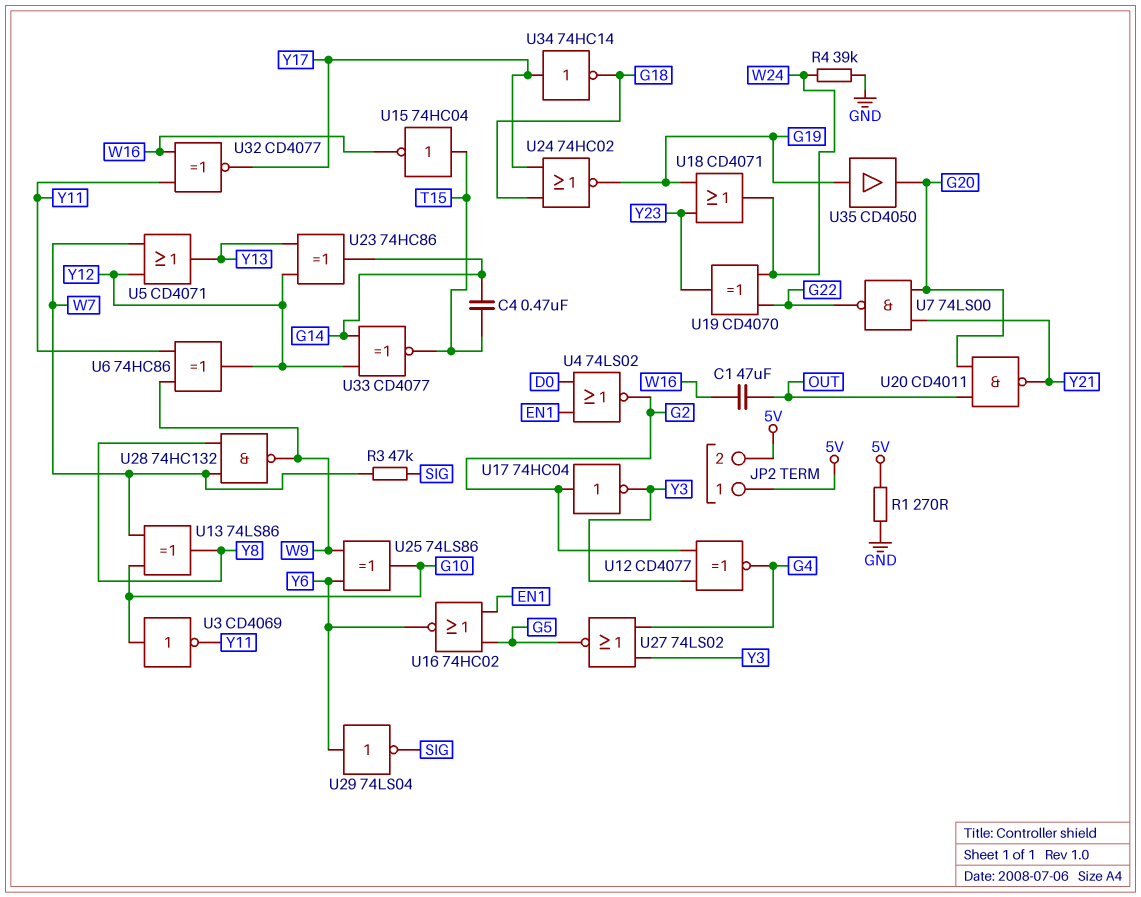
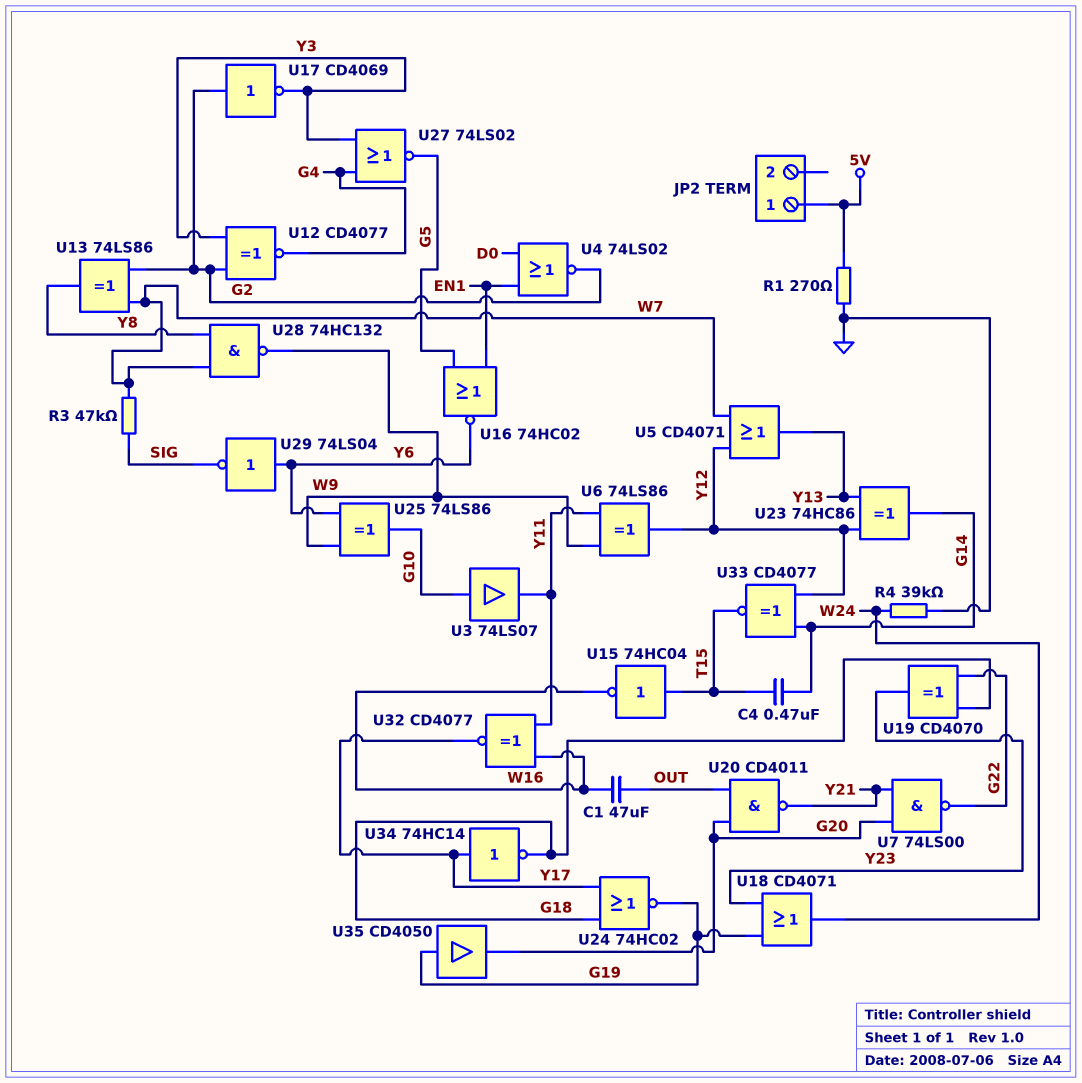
JP2 pin 2: 5V -> none
U3: NOT CD4069 (in G10, out Y11) -> buffer 74LS07 (in G10, out Y11)
U6: XOR 74HC86 (in W9, in Y11, out Y12) -> XOR 74LS86 (in W9, in Y11, out Y12)
U13: XOR 74LS86 (in G10, in W7, out Y8) -> XOR 74LS86 (in G2, in W7, out Y8)
U17: NOT 74HC04 (in G2, out Y3) -> NOT CD4069 (in G2, out Y3)
U19: XOR CD4070 (in G22, in W24, out Y23) -> XOR CD4070 (in G18, in G22, out Y23)

